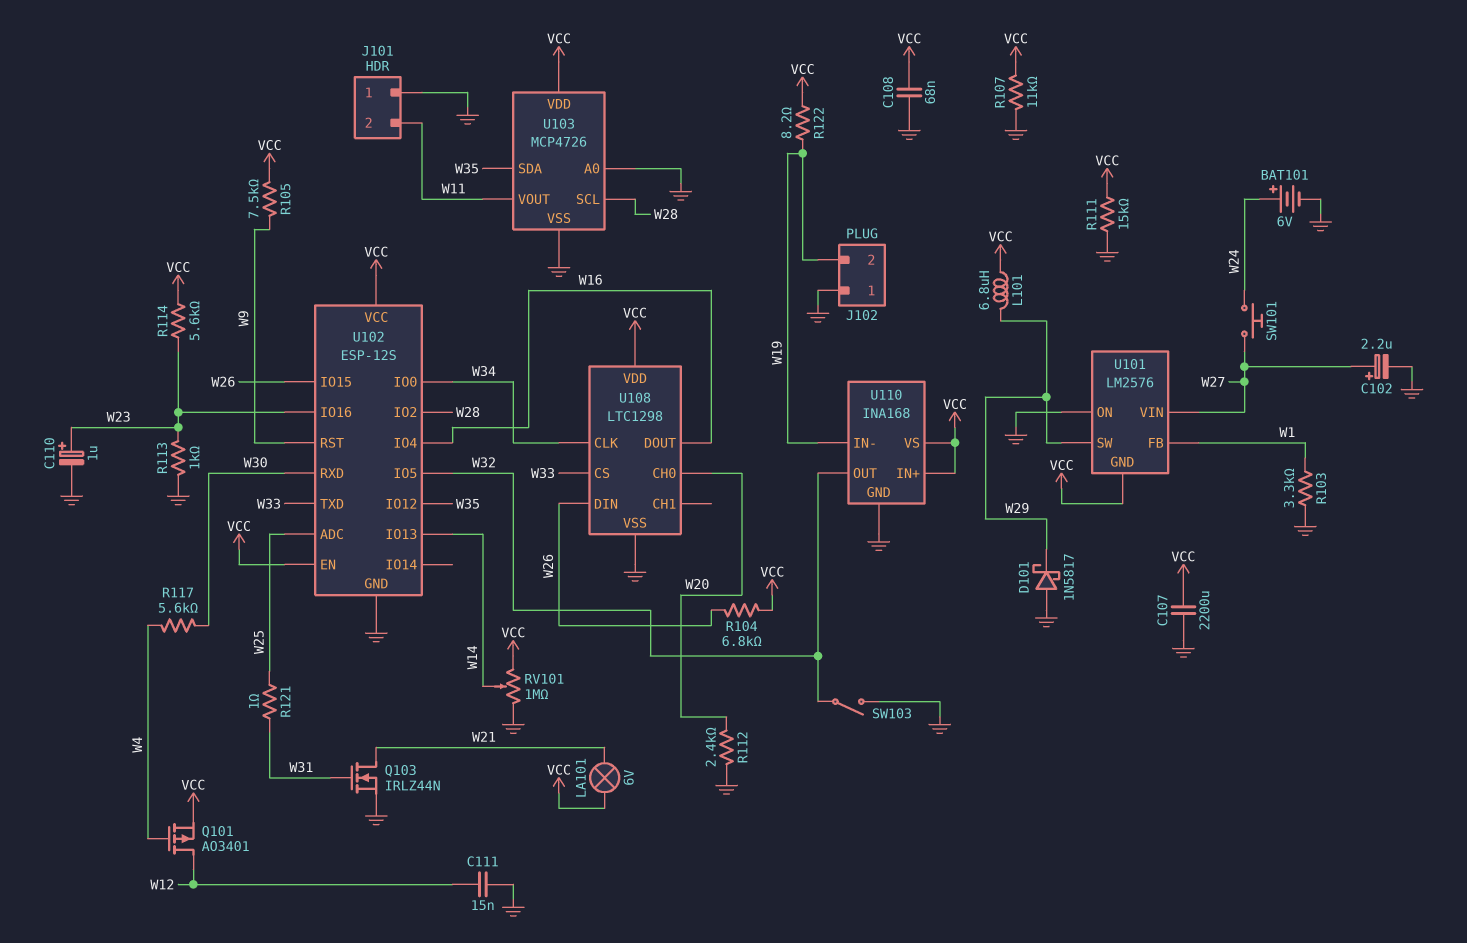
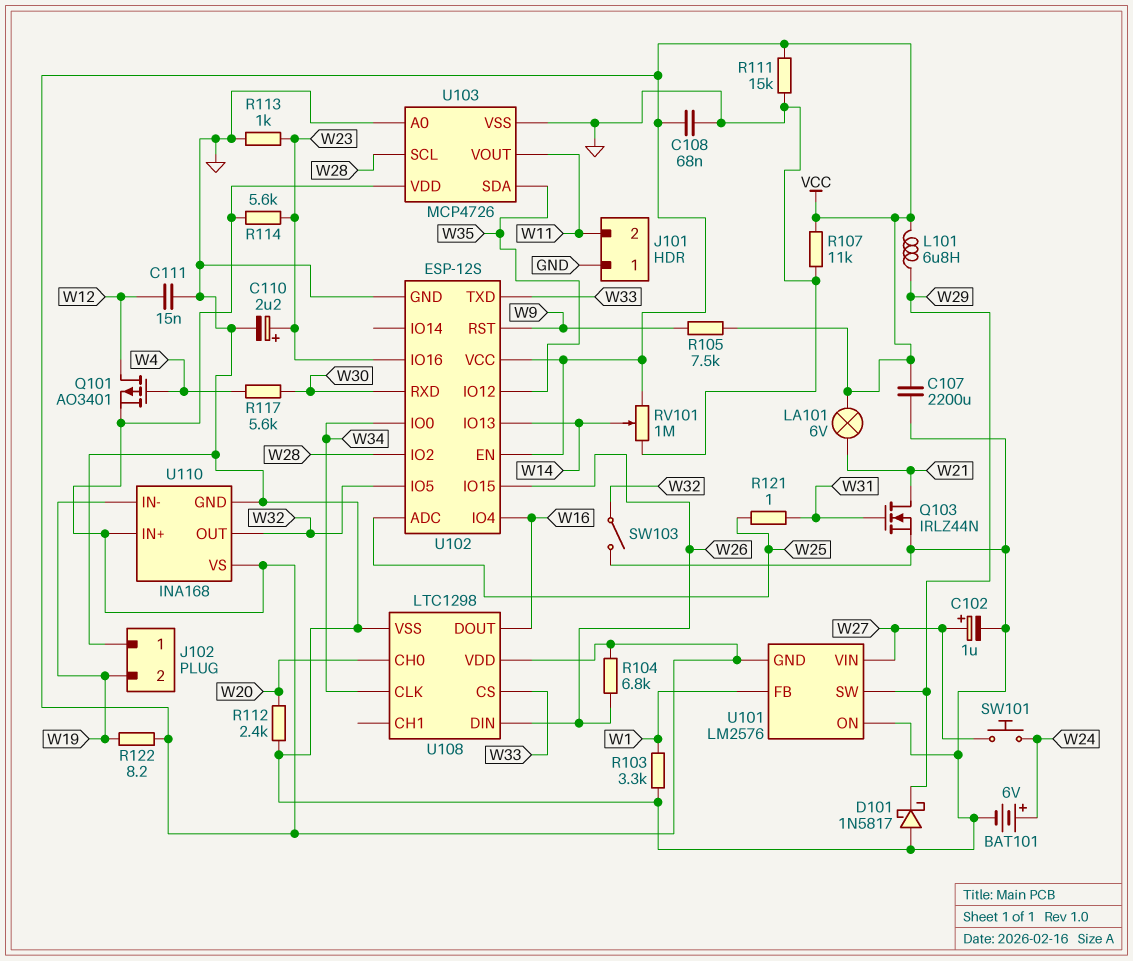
C102: 2.2uF (plus W27, minus GND) -> 1uF (plus W27, minus GND)
C110: 1uF (plus W23, minus GND) -> 2.2uF (plus W23, minus GND)

